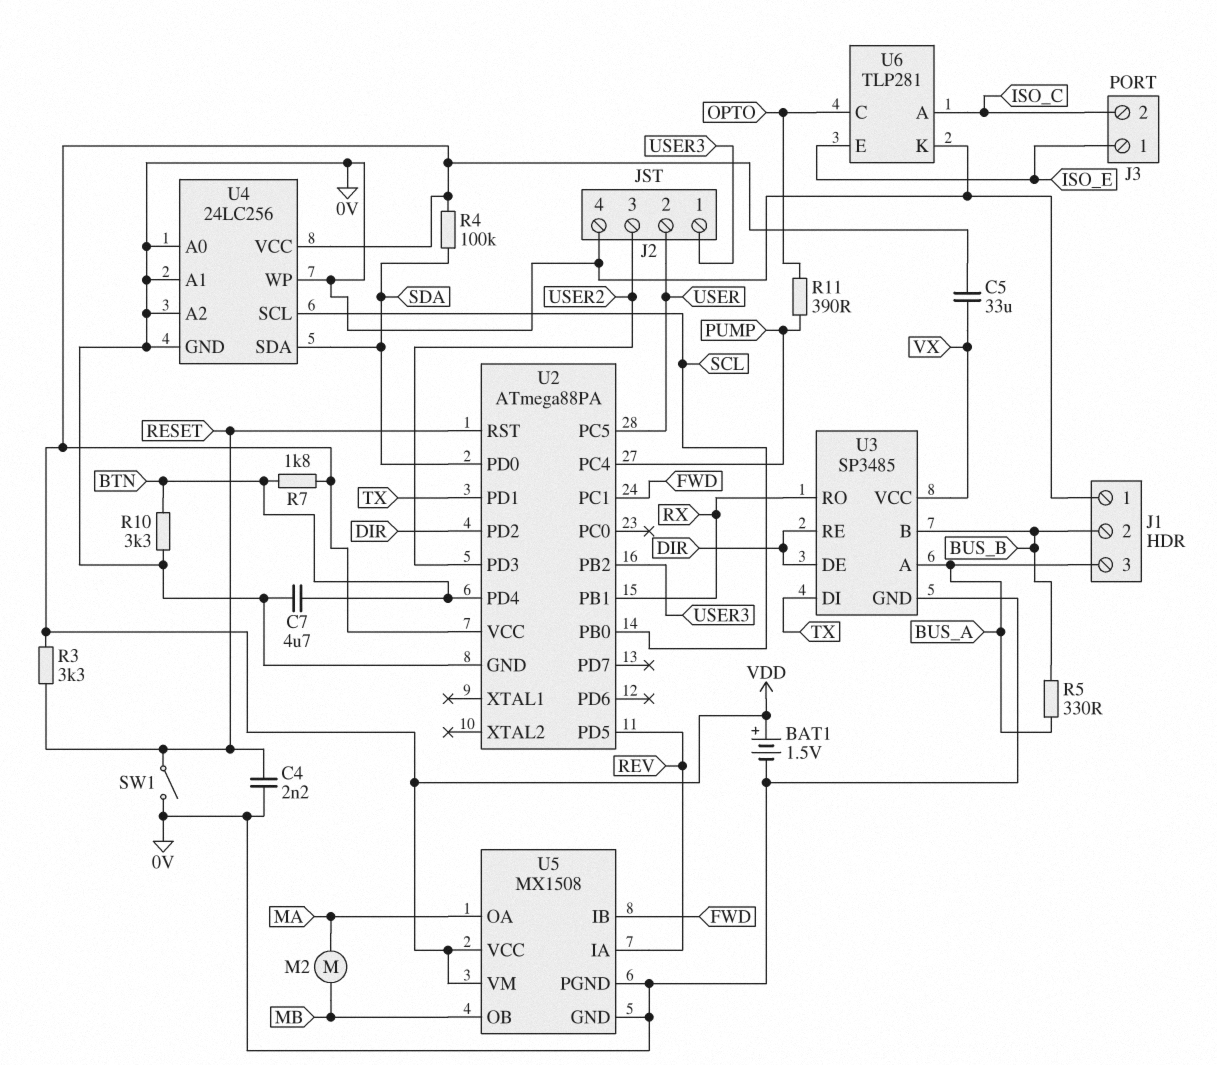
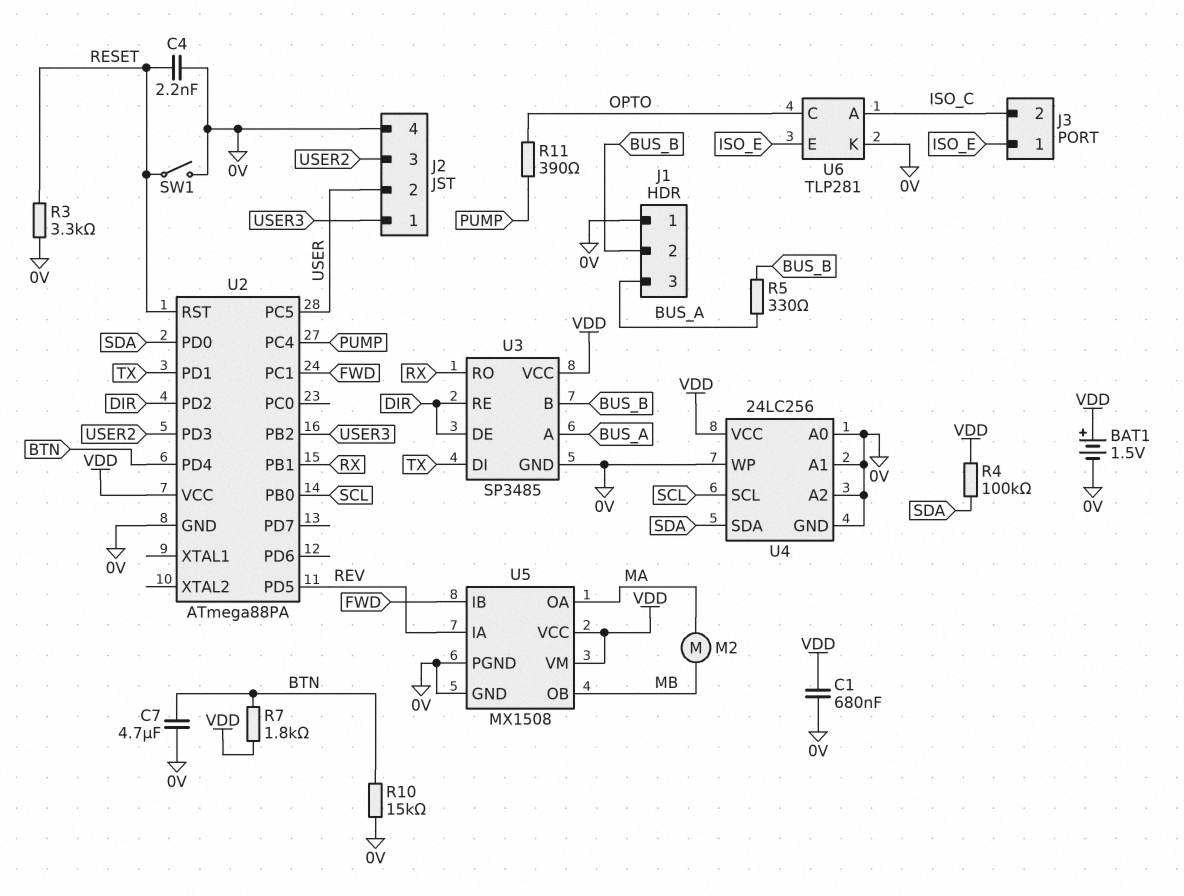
C1: none -> 680nF (0V, VDD)
C5: 33uF (VDD, VX) -> none
R3: 3.3k (RESET, VDD) -> 3.3k (0V, RESET)
R10: 3.3k (0V, BTN) -> 15k (0V, BTN)
U3 pin VCC: VX -> VDD

